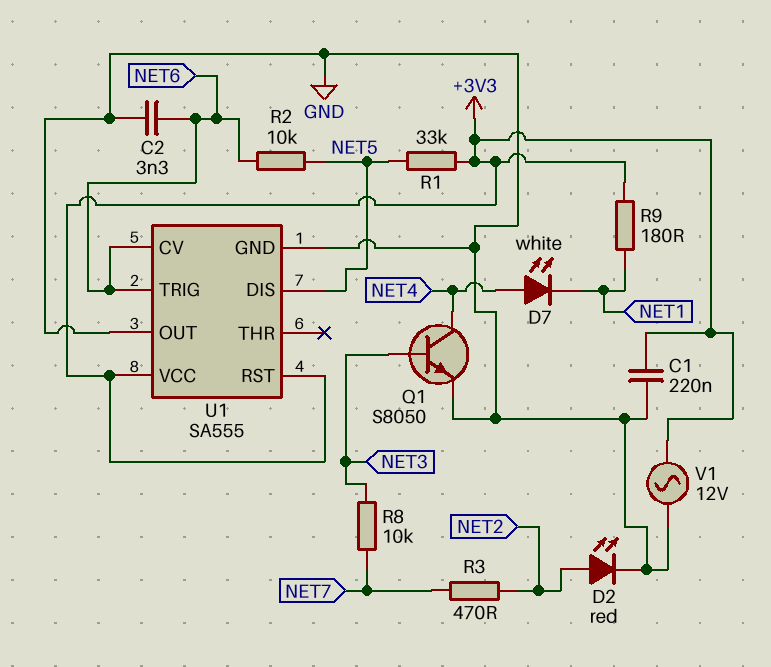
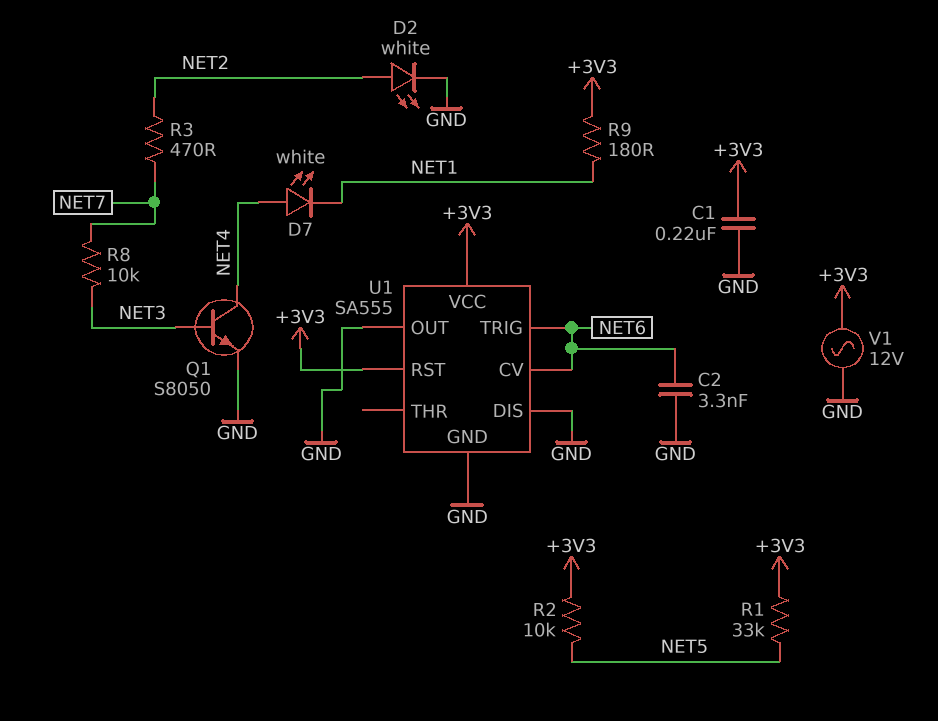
D2: LED red (A NET2, K GND) -> LED white (A NET2, K GND)
R2: 10k (NET5, NET6) -> 10k (+3V3, NET5)
U1 pin DIS: NET5 -> GND

